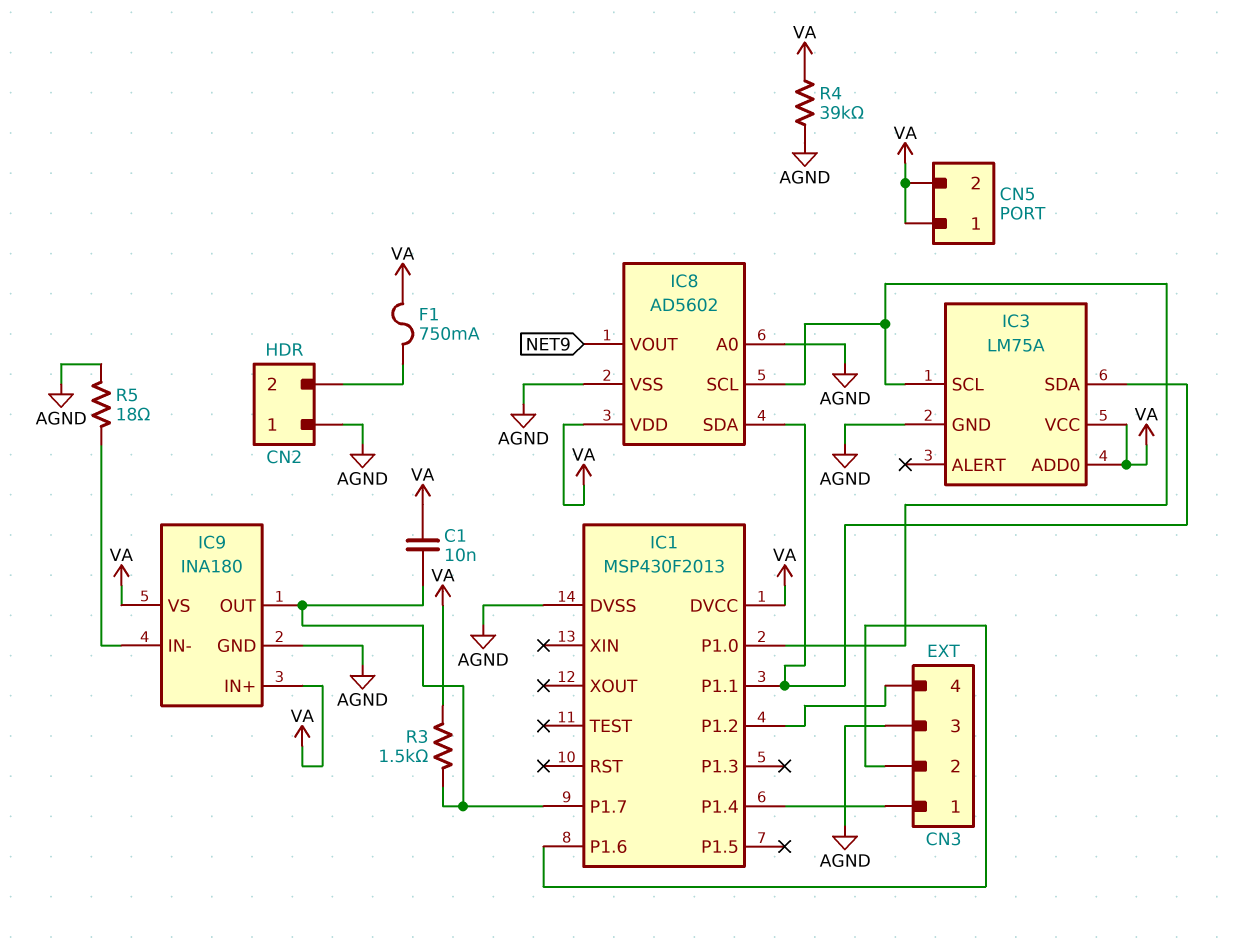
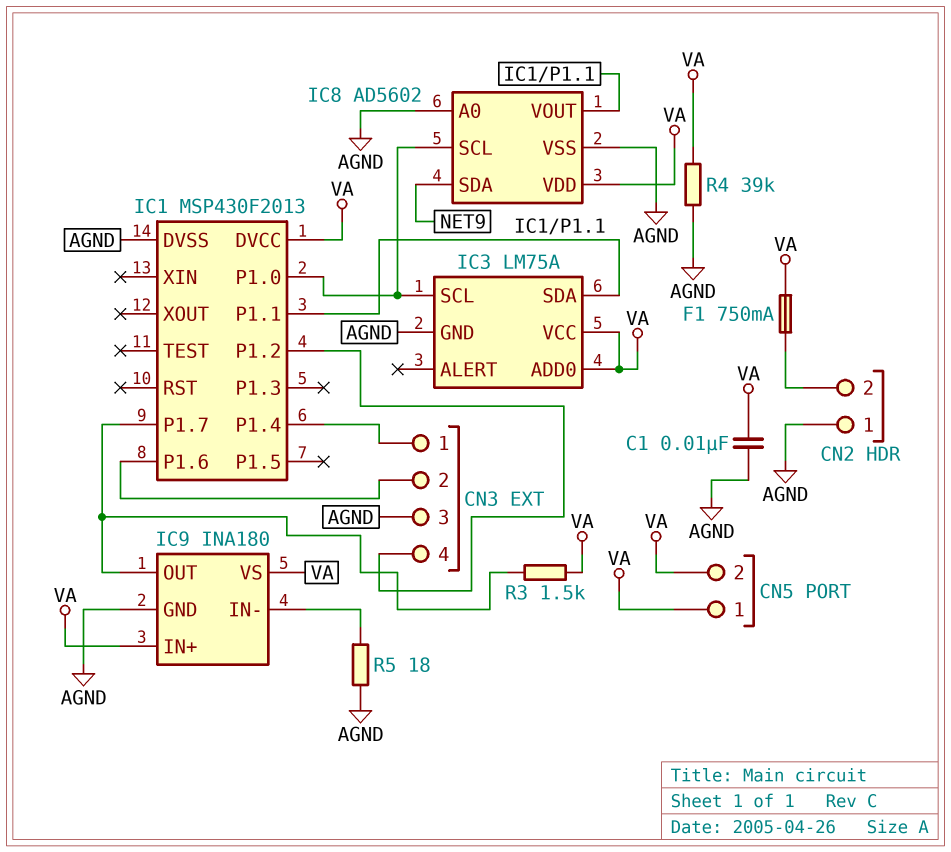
C1: 10nF (IC1/P1.7, VA) -> 10nF (AGND, VA)
IC8 pin SDA: IC1/P1.1 -> NET9
IC8 pin VOUT: NET9 -> IC1/P1.1

